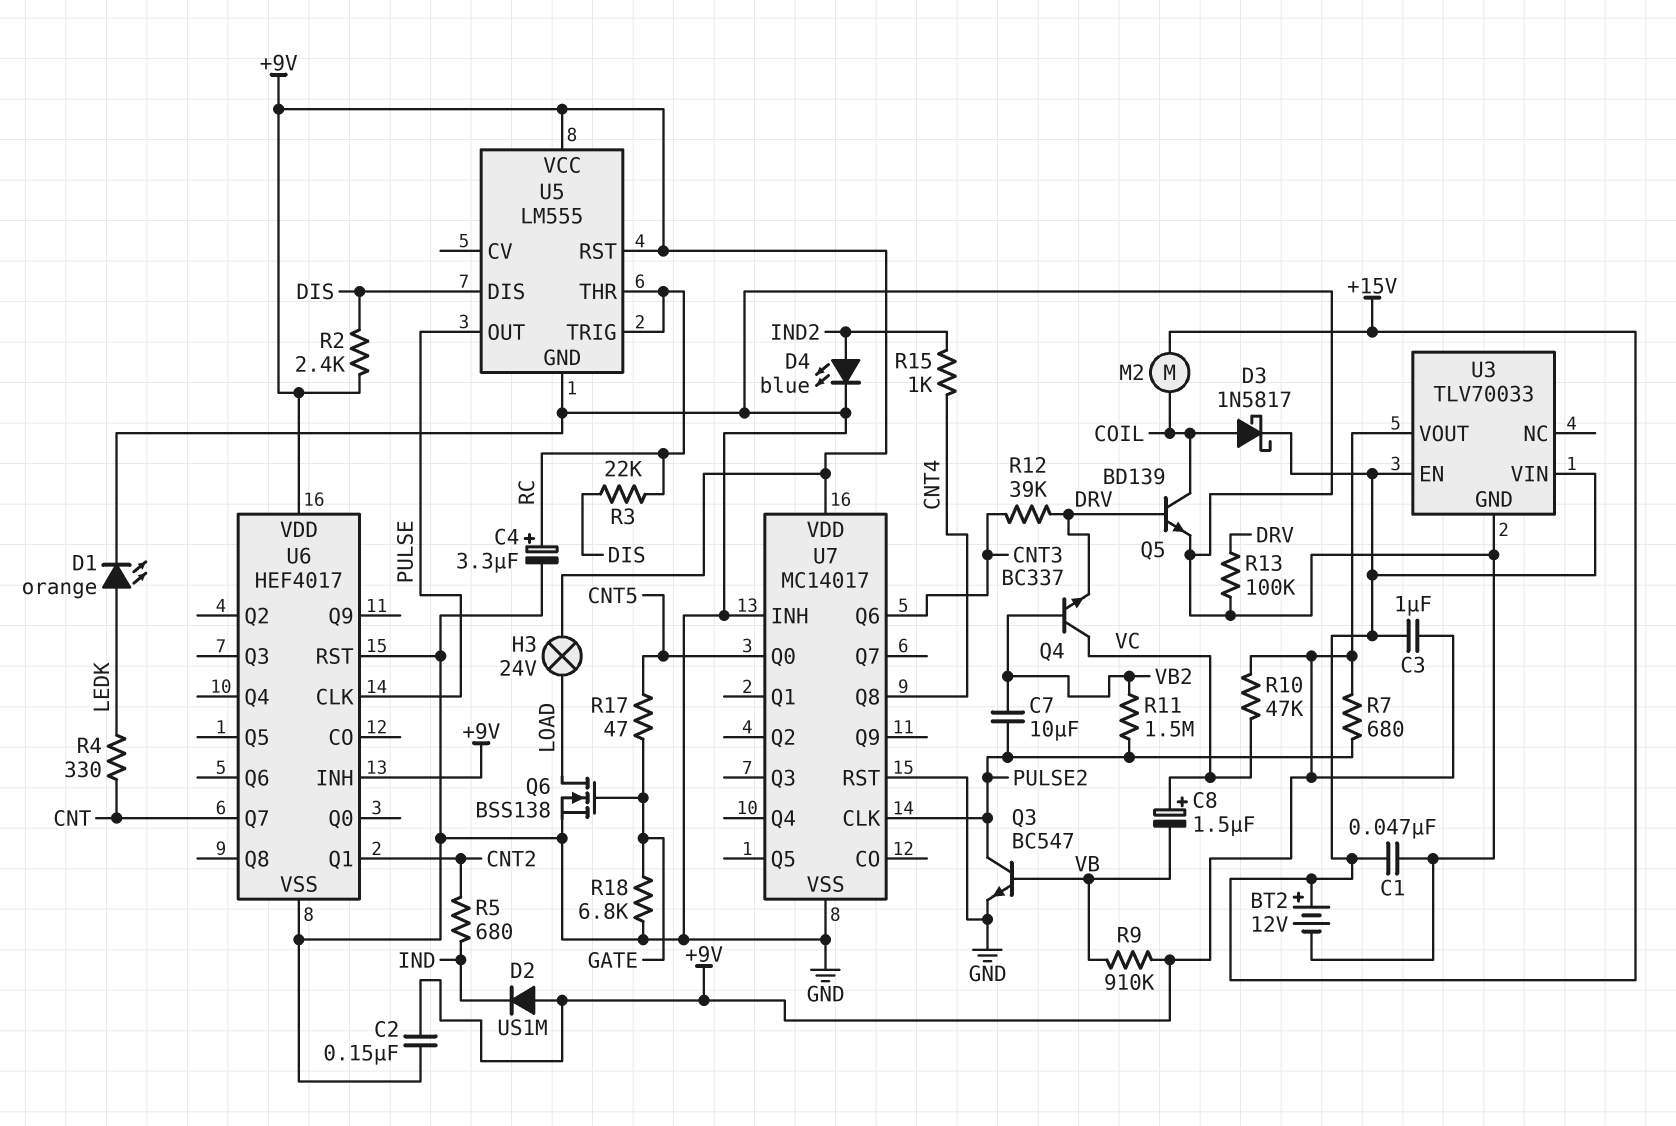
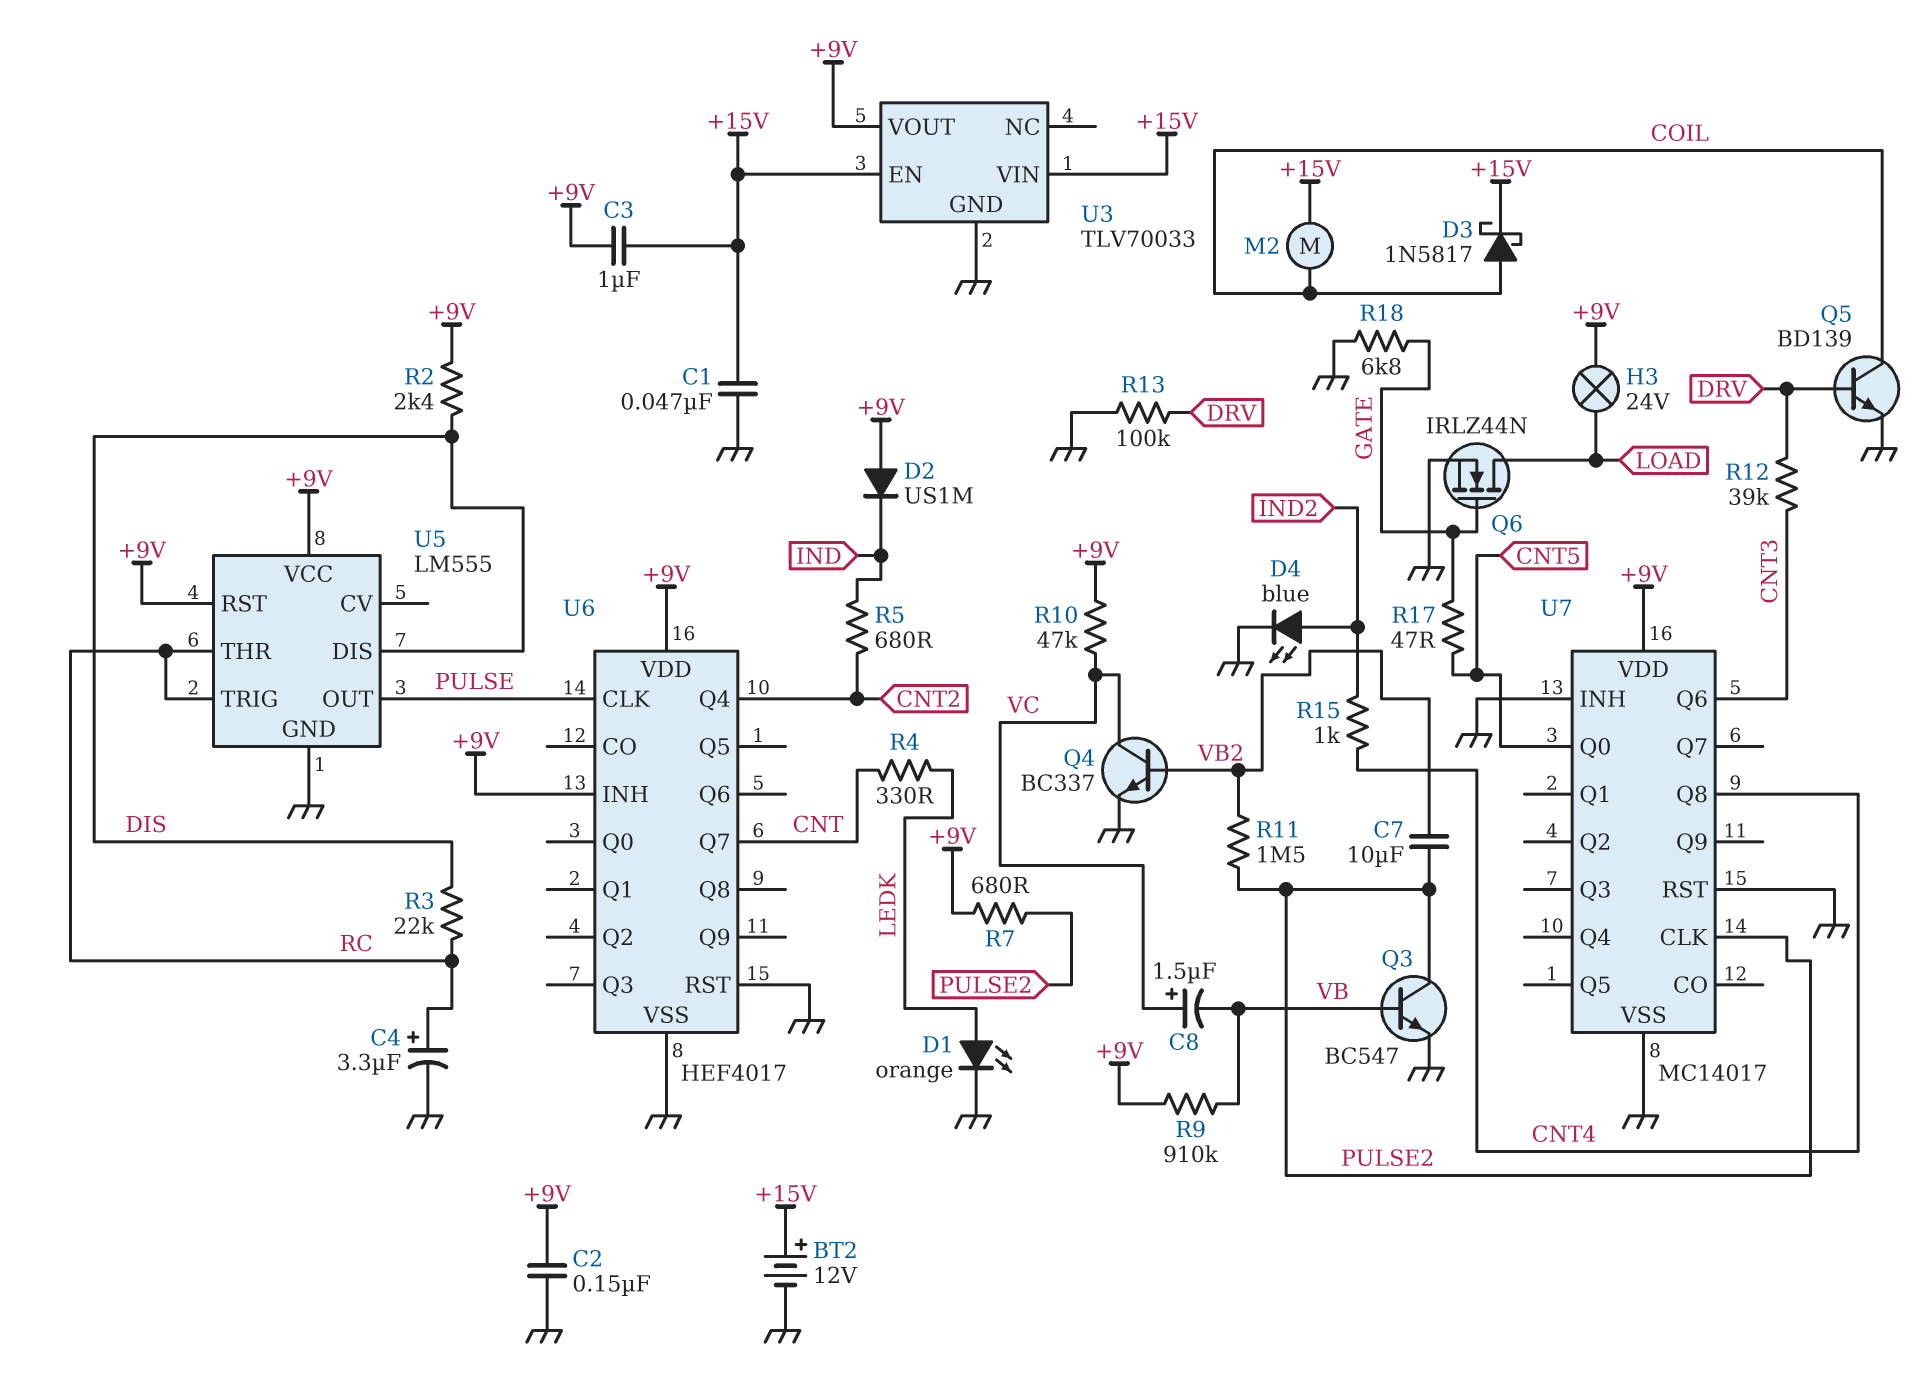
Q4: NPN BC337 (B VB2, C VC, E DRV) -> NPN BC337 (B VB2, C VC, E GND)
Q6: NMOS BSS138 (G GATE, D LOAD, S GND) -> NMOS IRLZ44N (G GATE, D LOAD, S GND)
U6 pin Q1: CNT2 -> none
U6 pin Q4: none -> CNT2

